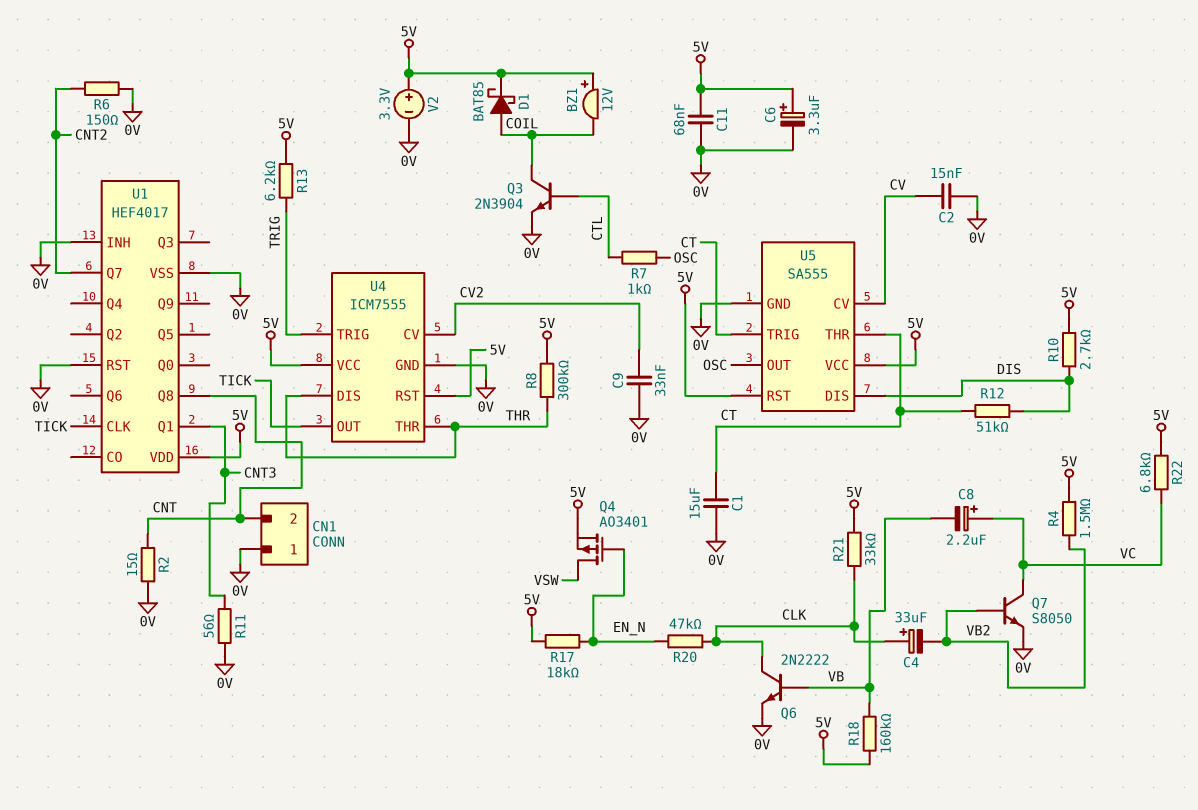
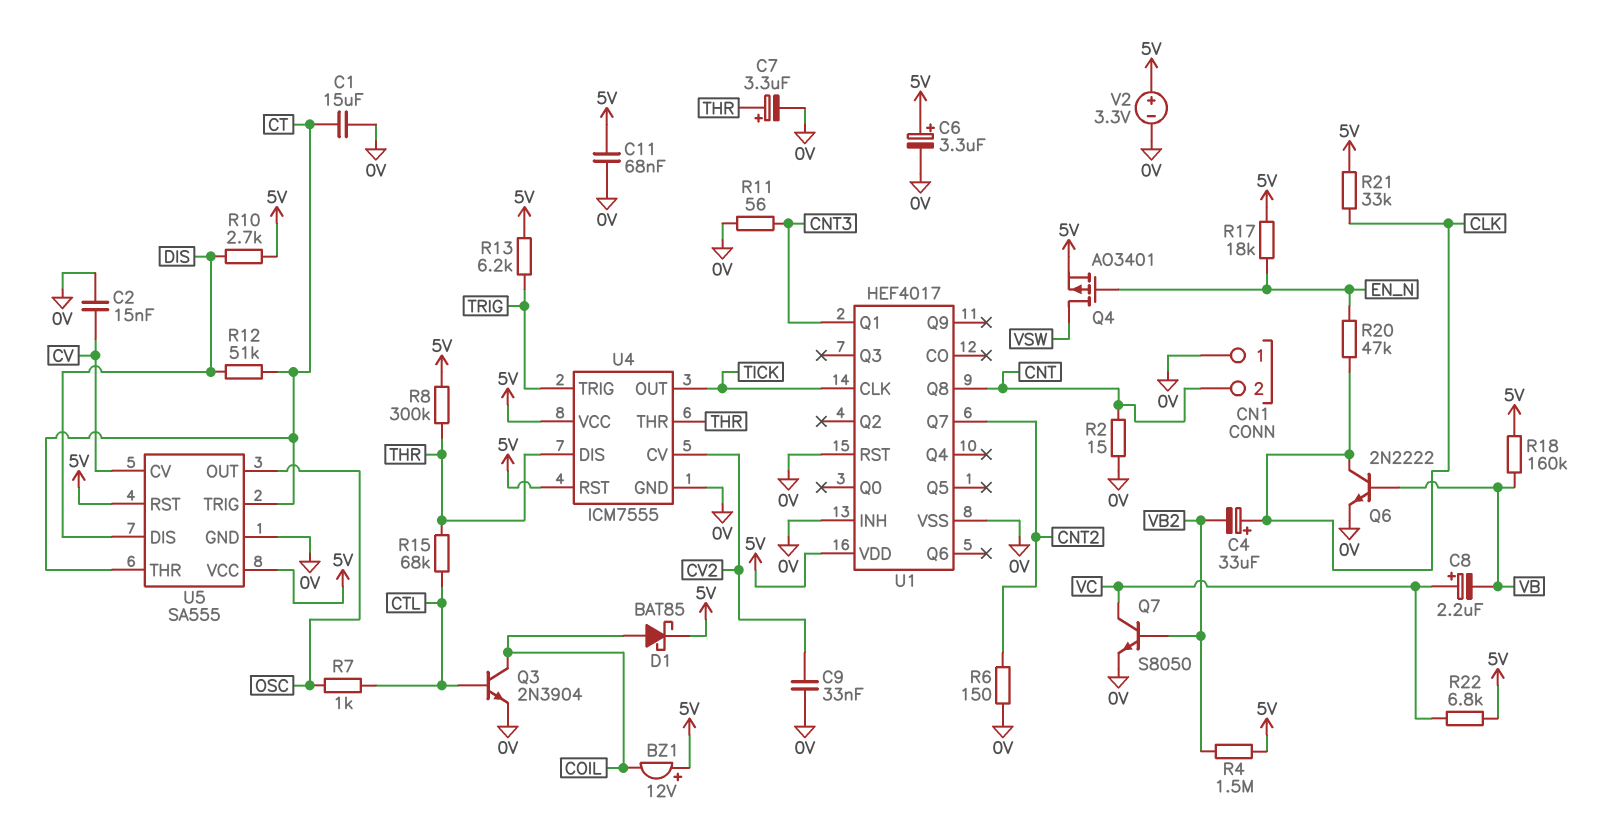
C7: none -> 3.3uF (plus THR, minus 0V)
R15: none -> 68k (CTL, THR)

